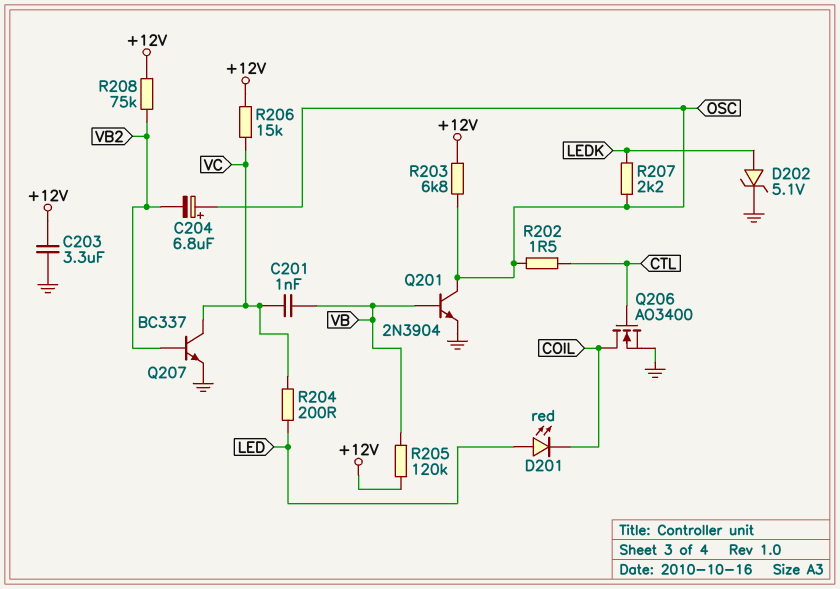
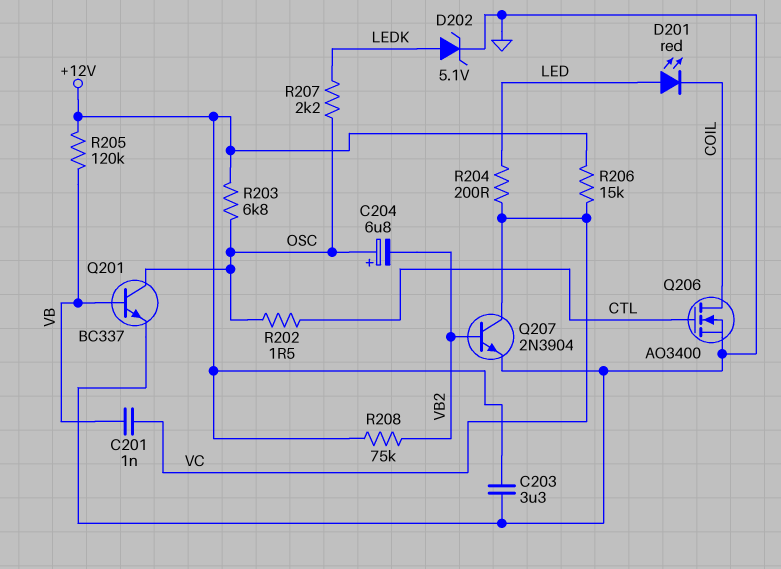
Q201: NPN 2N3904 (B VB, C OSC, E GND) -> NPN BC337 (B VB, C OSC, E GND)
Q207: NPN BC337 (B VB2, C VC, E GND) -> NPN 2N3904 (B VB2, C VC, E GND)

